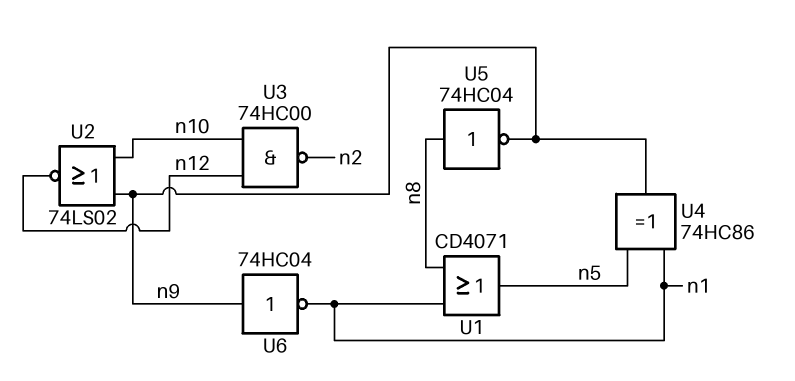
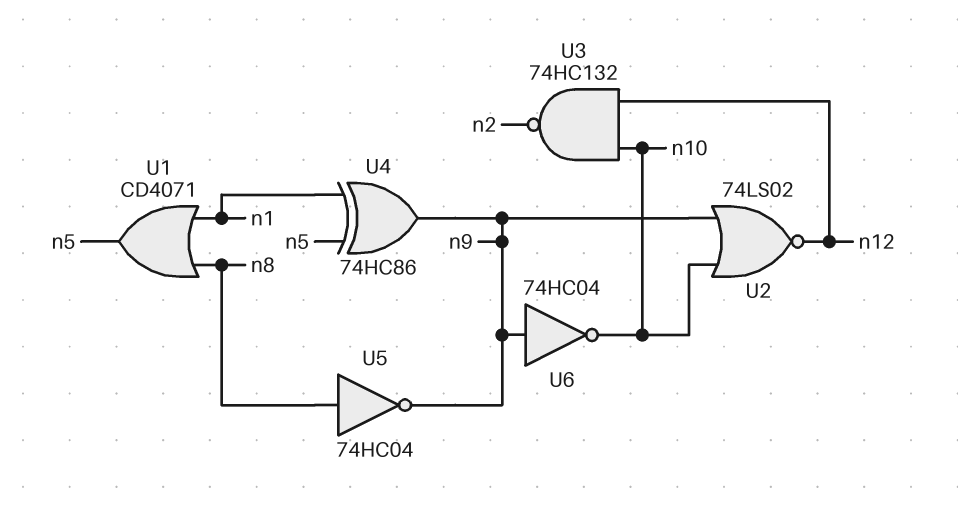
U3: NAND 74HC00 (in n10, in n12, out n2) -> NAND 74HC132 (in n10, in n12, out n2)
U6: NOT 74HC04 (in n9, out n1) -> NOT 74HC04 (in n9, out n10)

